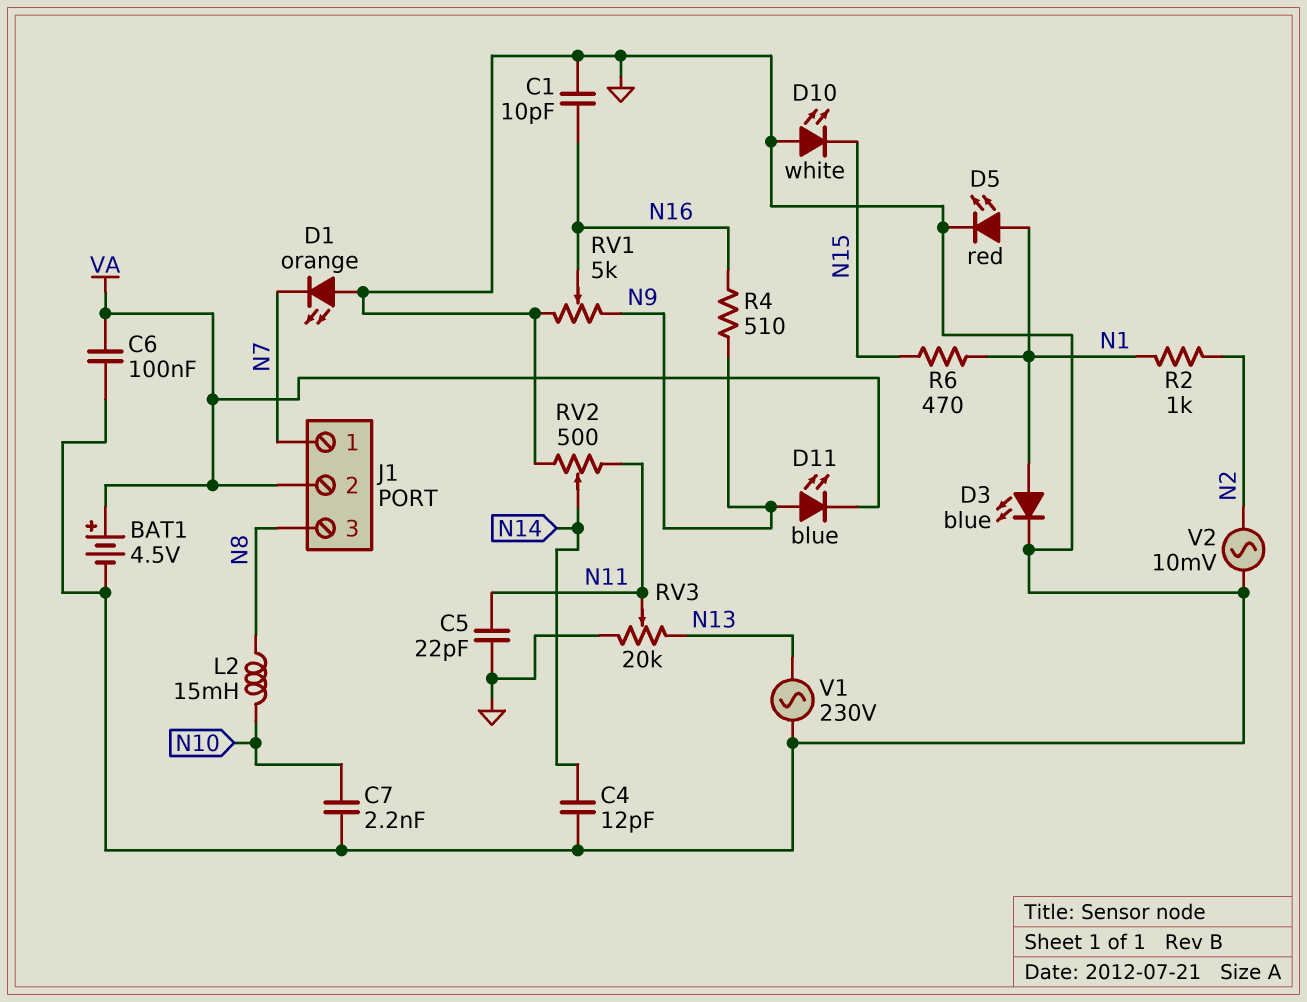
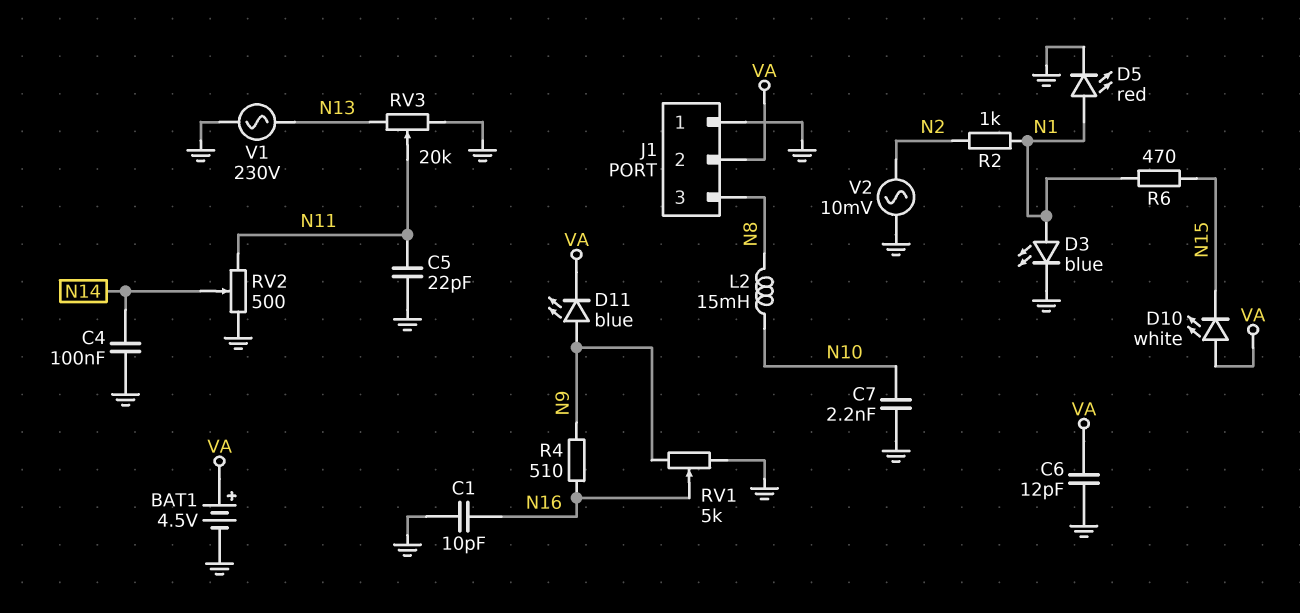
C4: 12pF (GND, N14) -> 100nF (GND, N14)
C6: 100nF (GND, VA) -> 12pF (GND, VA)
D1: LED orange (A GND, K N7) -> none
D10: LED white (A GND, K N15) -> LED white (A VA, K N15)
J1 pin 1: N7 -> GND

